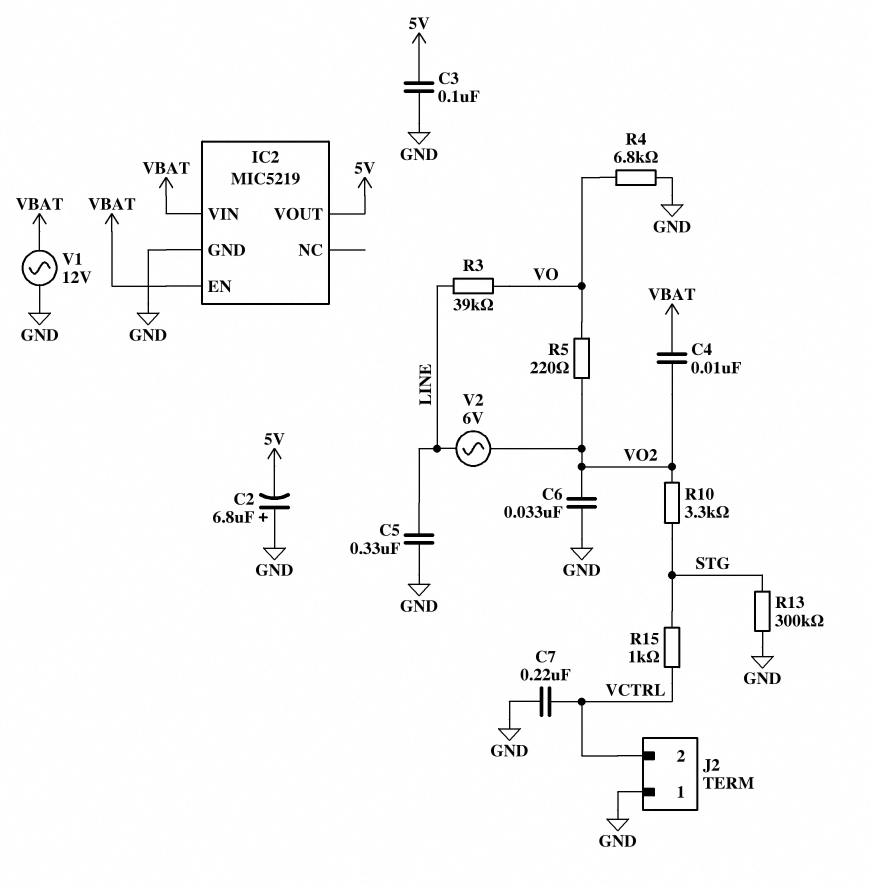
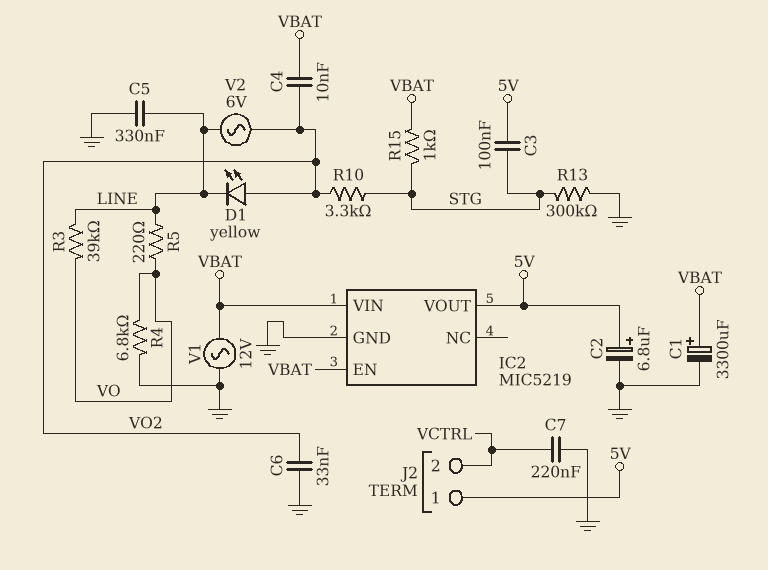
C1: none -> 3300uF (plus VBAT, minus GND)
C2: 6.8uF (plus GND, minus 5V) -> 6.8uF (plus 5V, minus GND)
C3: 100nF (5V, GND) -> 100nF (5V, STG)
D1: none -> LED yellow (A VO2, K LINE)
J2 pin 1: GND -> 5V
R5: 220 (VO, VO2) -> 220 (LINE, VO)
R15: 1k (STG, VCTRL) -> 1k (STG, VBAT)

